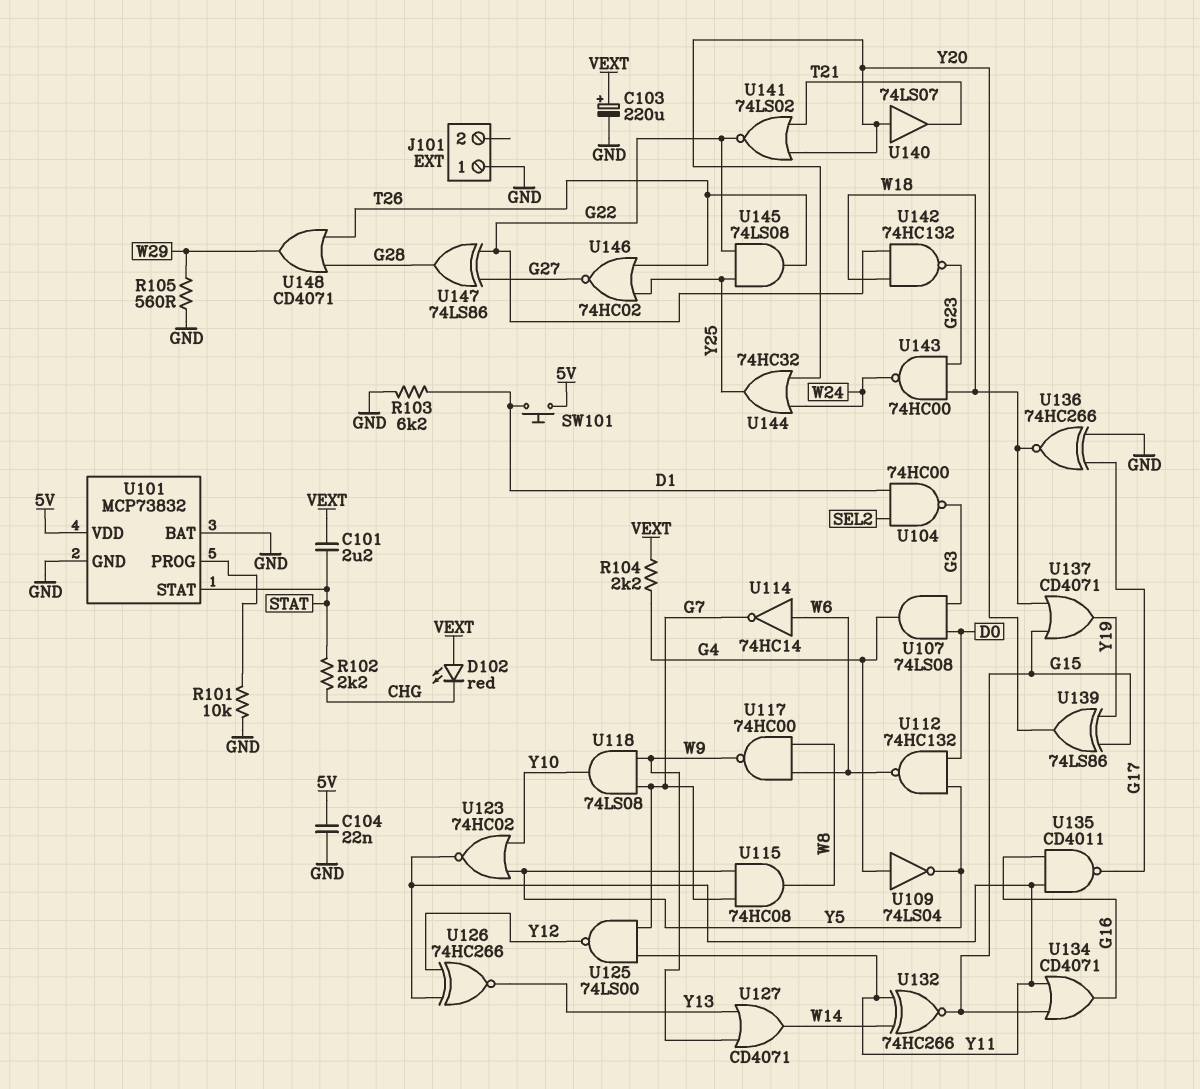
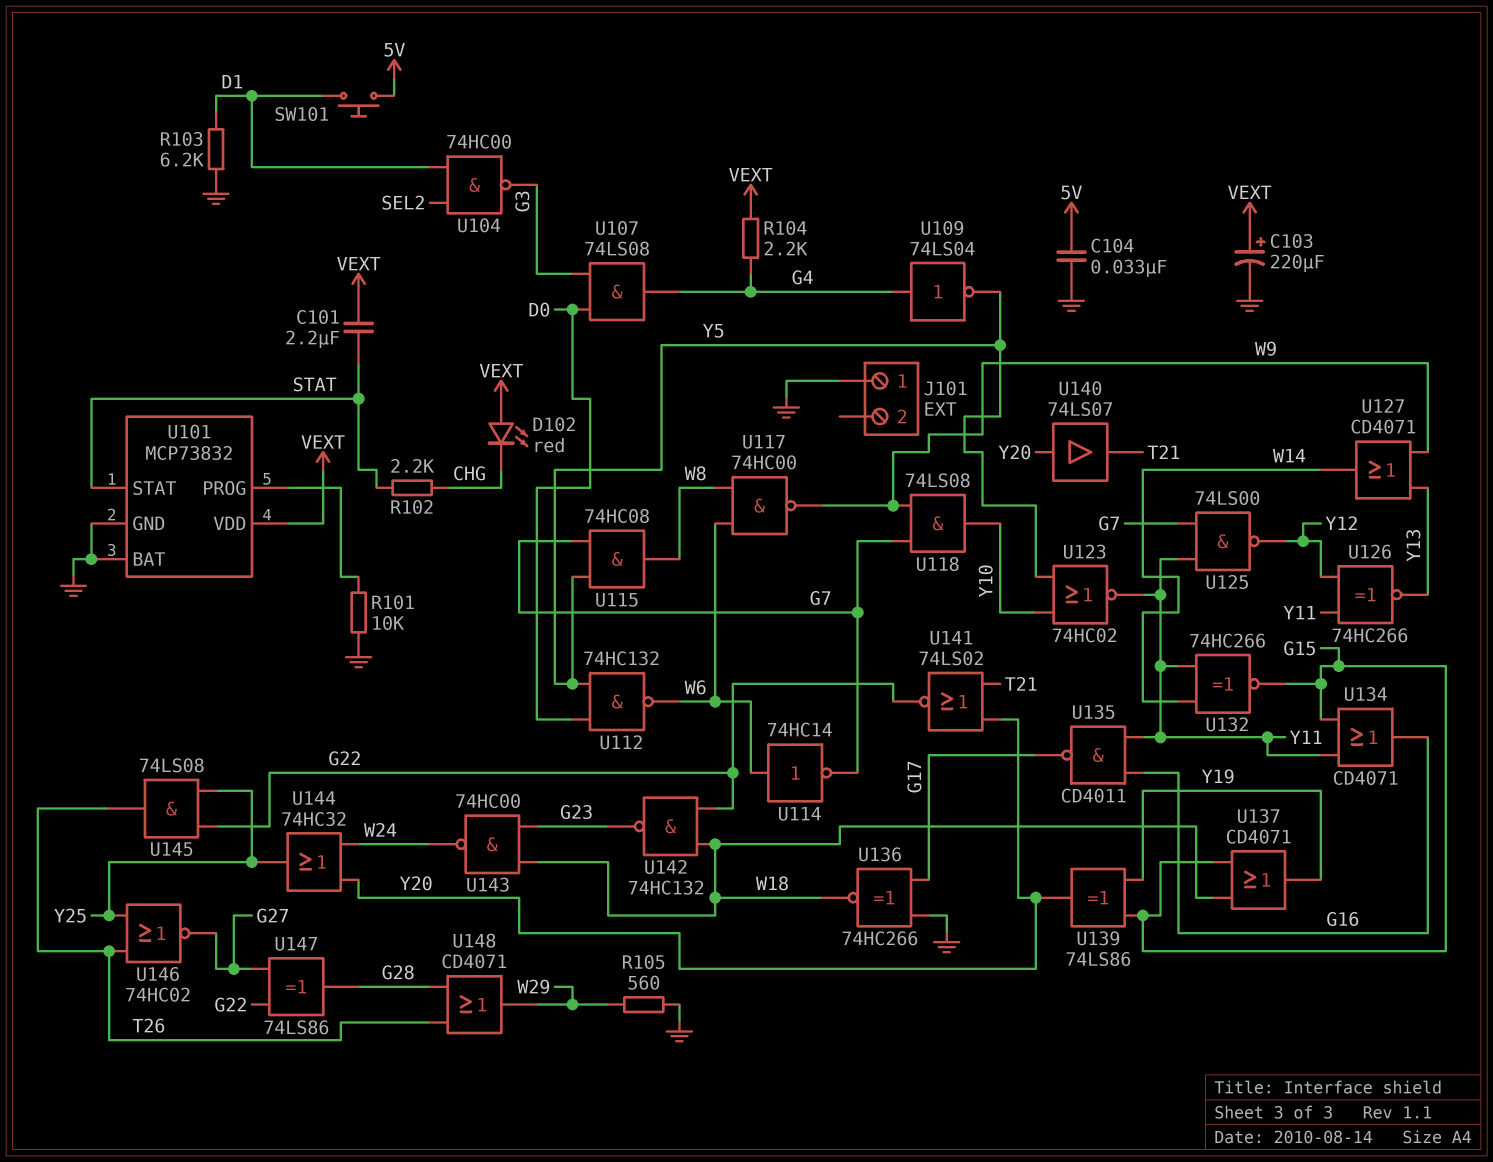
C104: 22nF (5V, GND) -> 33nF (5V, GND)
U101 pin VDD: 5V -> VEXT

